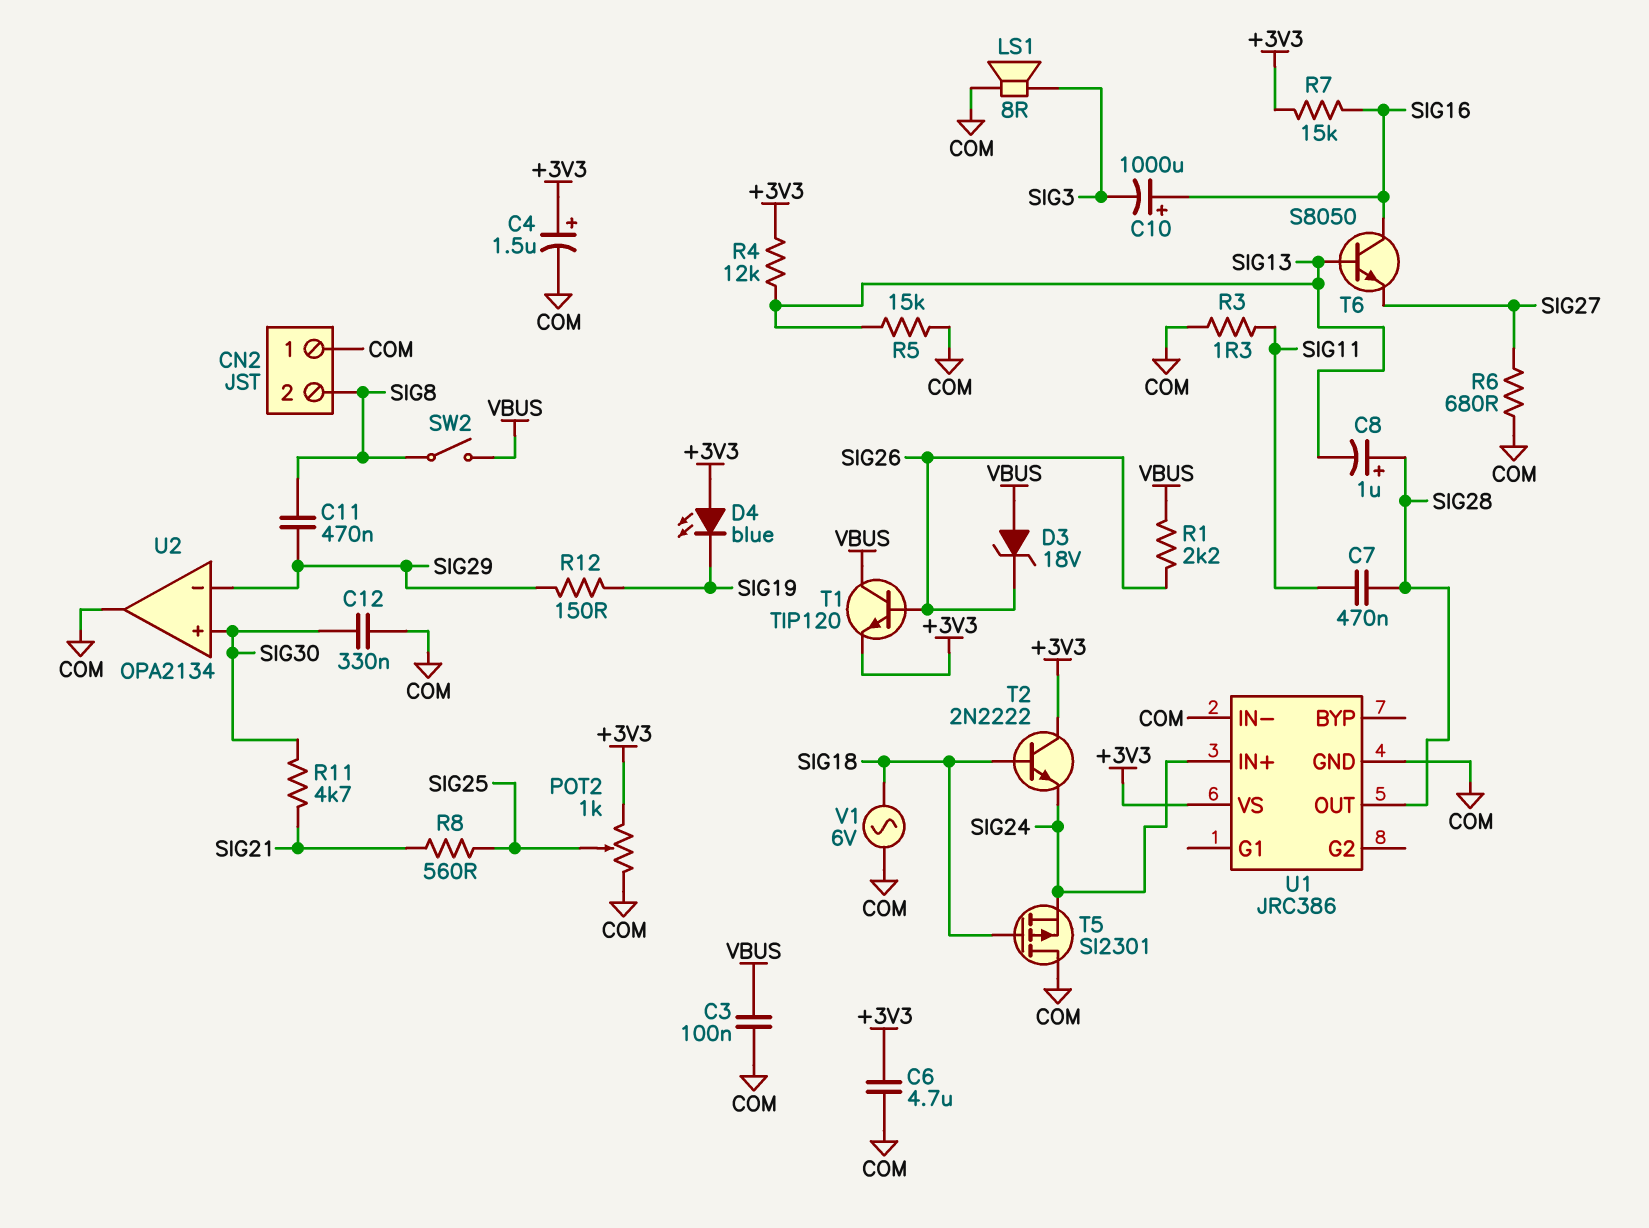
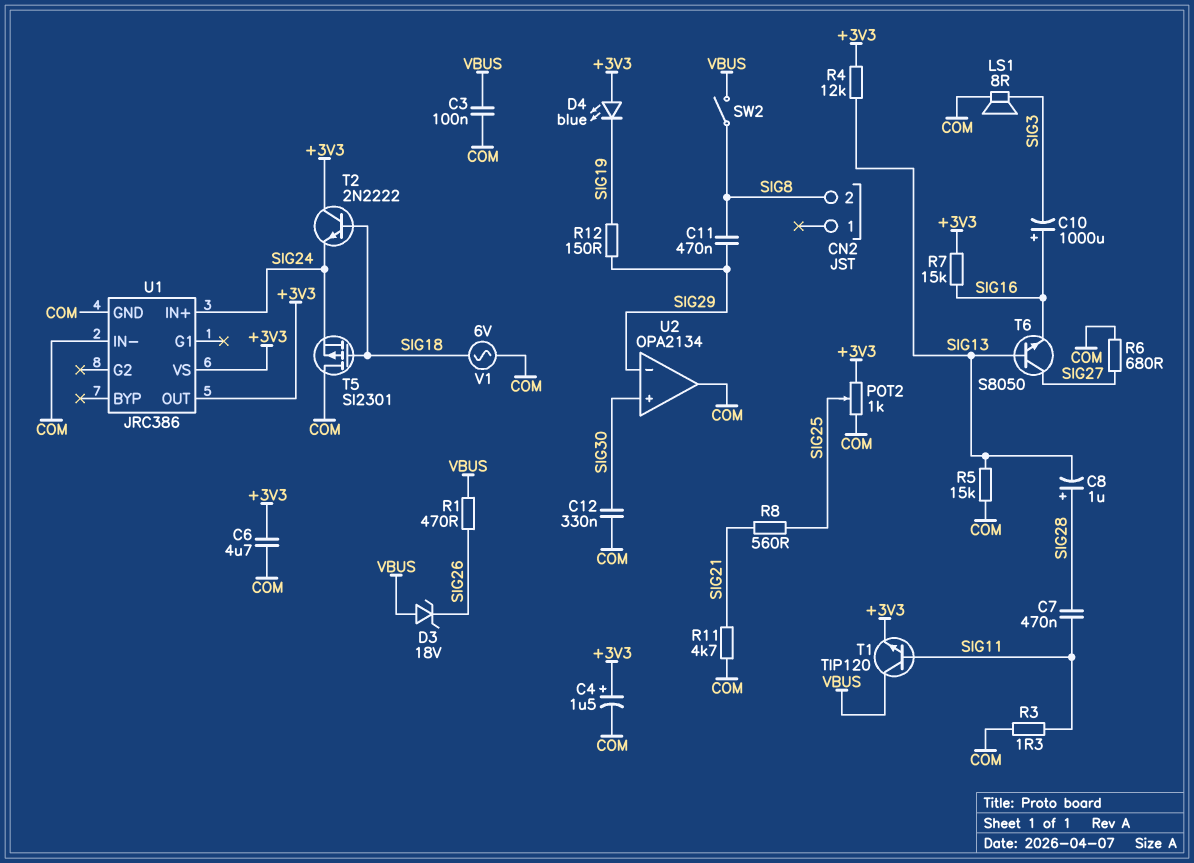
CN2 pin 1: COM -> none
R1: 2.2k (SIG26, VBUS) -> 470 (SIG26, VBUS)
R11: 4.7k (SIG21, SIG30) -> 4.7k (COM, SIG21)
T1: NPN TIP120 (B SIG26, C VBUS, E +3V3) -> NPN TIP120 (B SIG11, C VBUS, E +3V3)
T6: NPN S8050 (B SIG13, C SIG16, E SIG27) -> NPN S8050 (B SIG13, C SIG27, E SIG16)
U1 pin OUT: SIG28 -> +3V3

